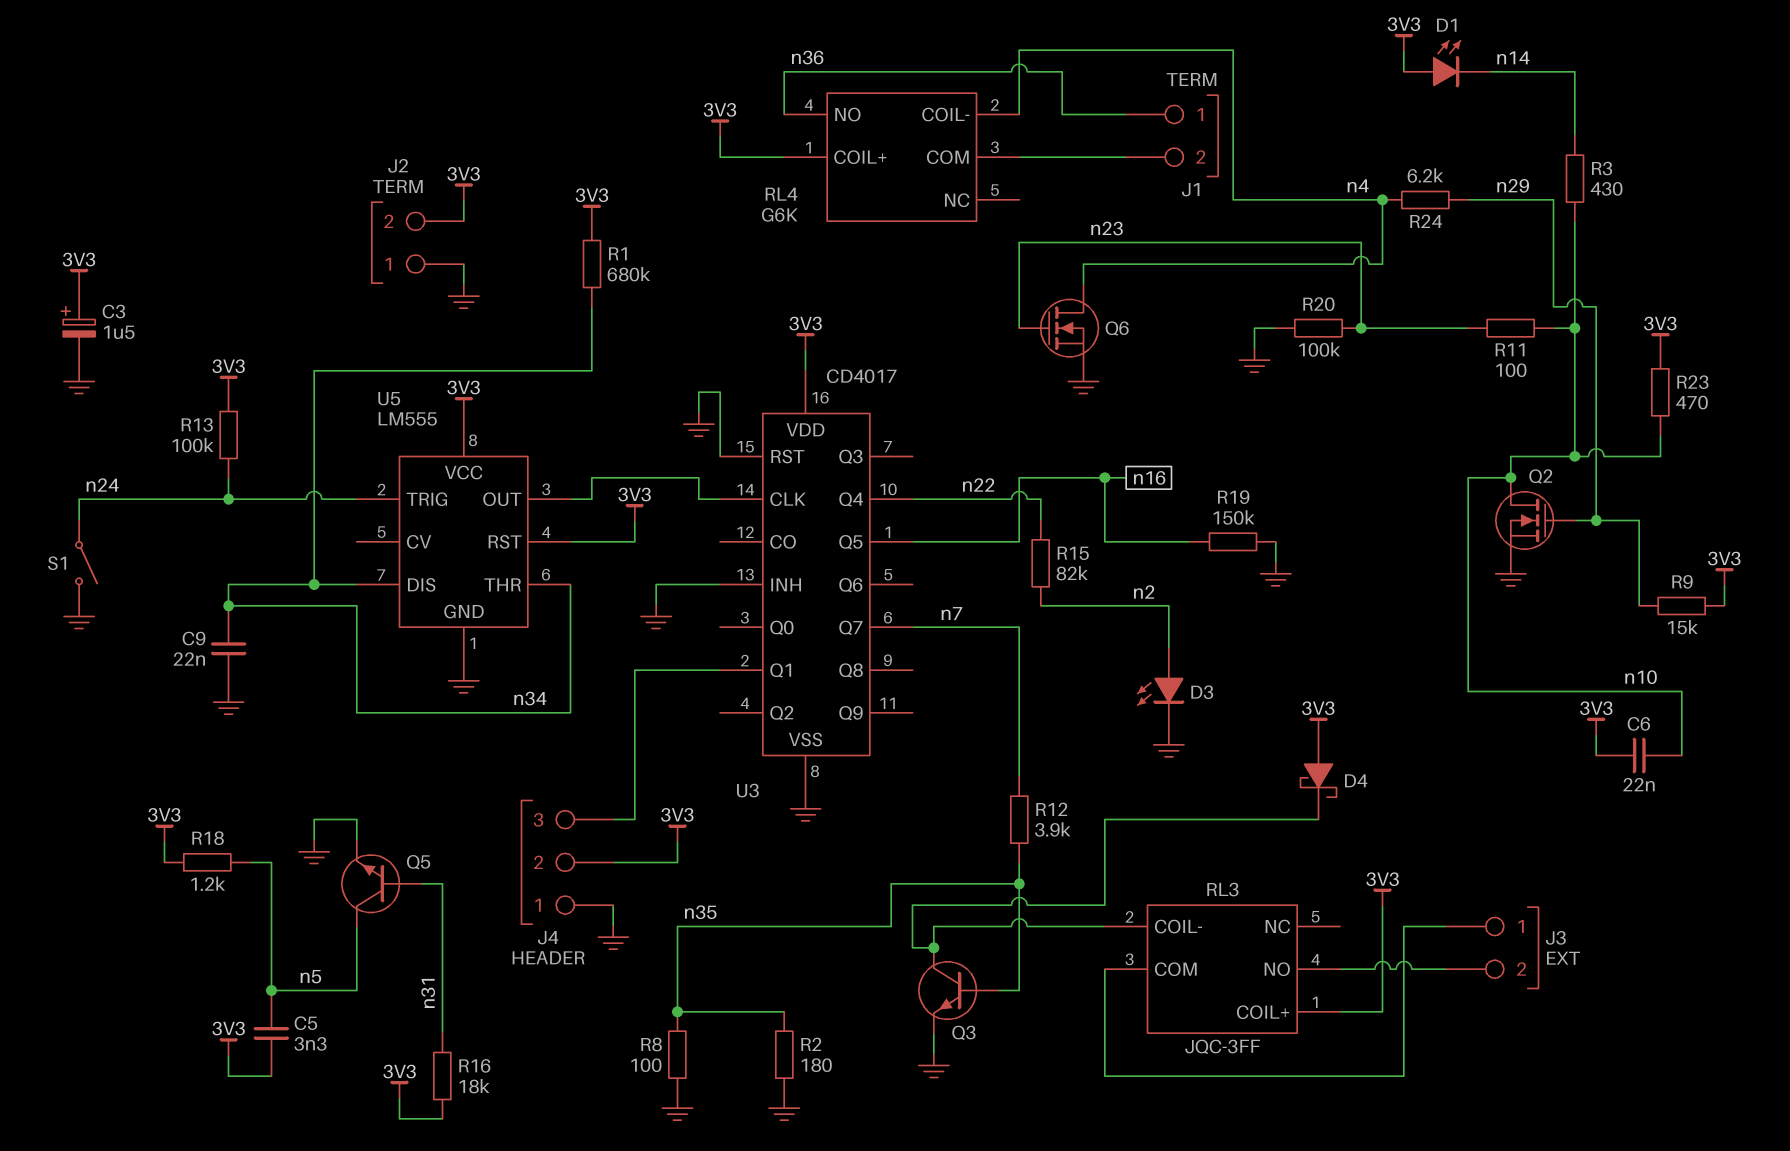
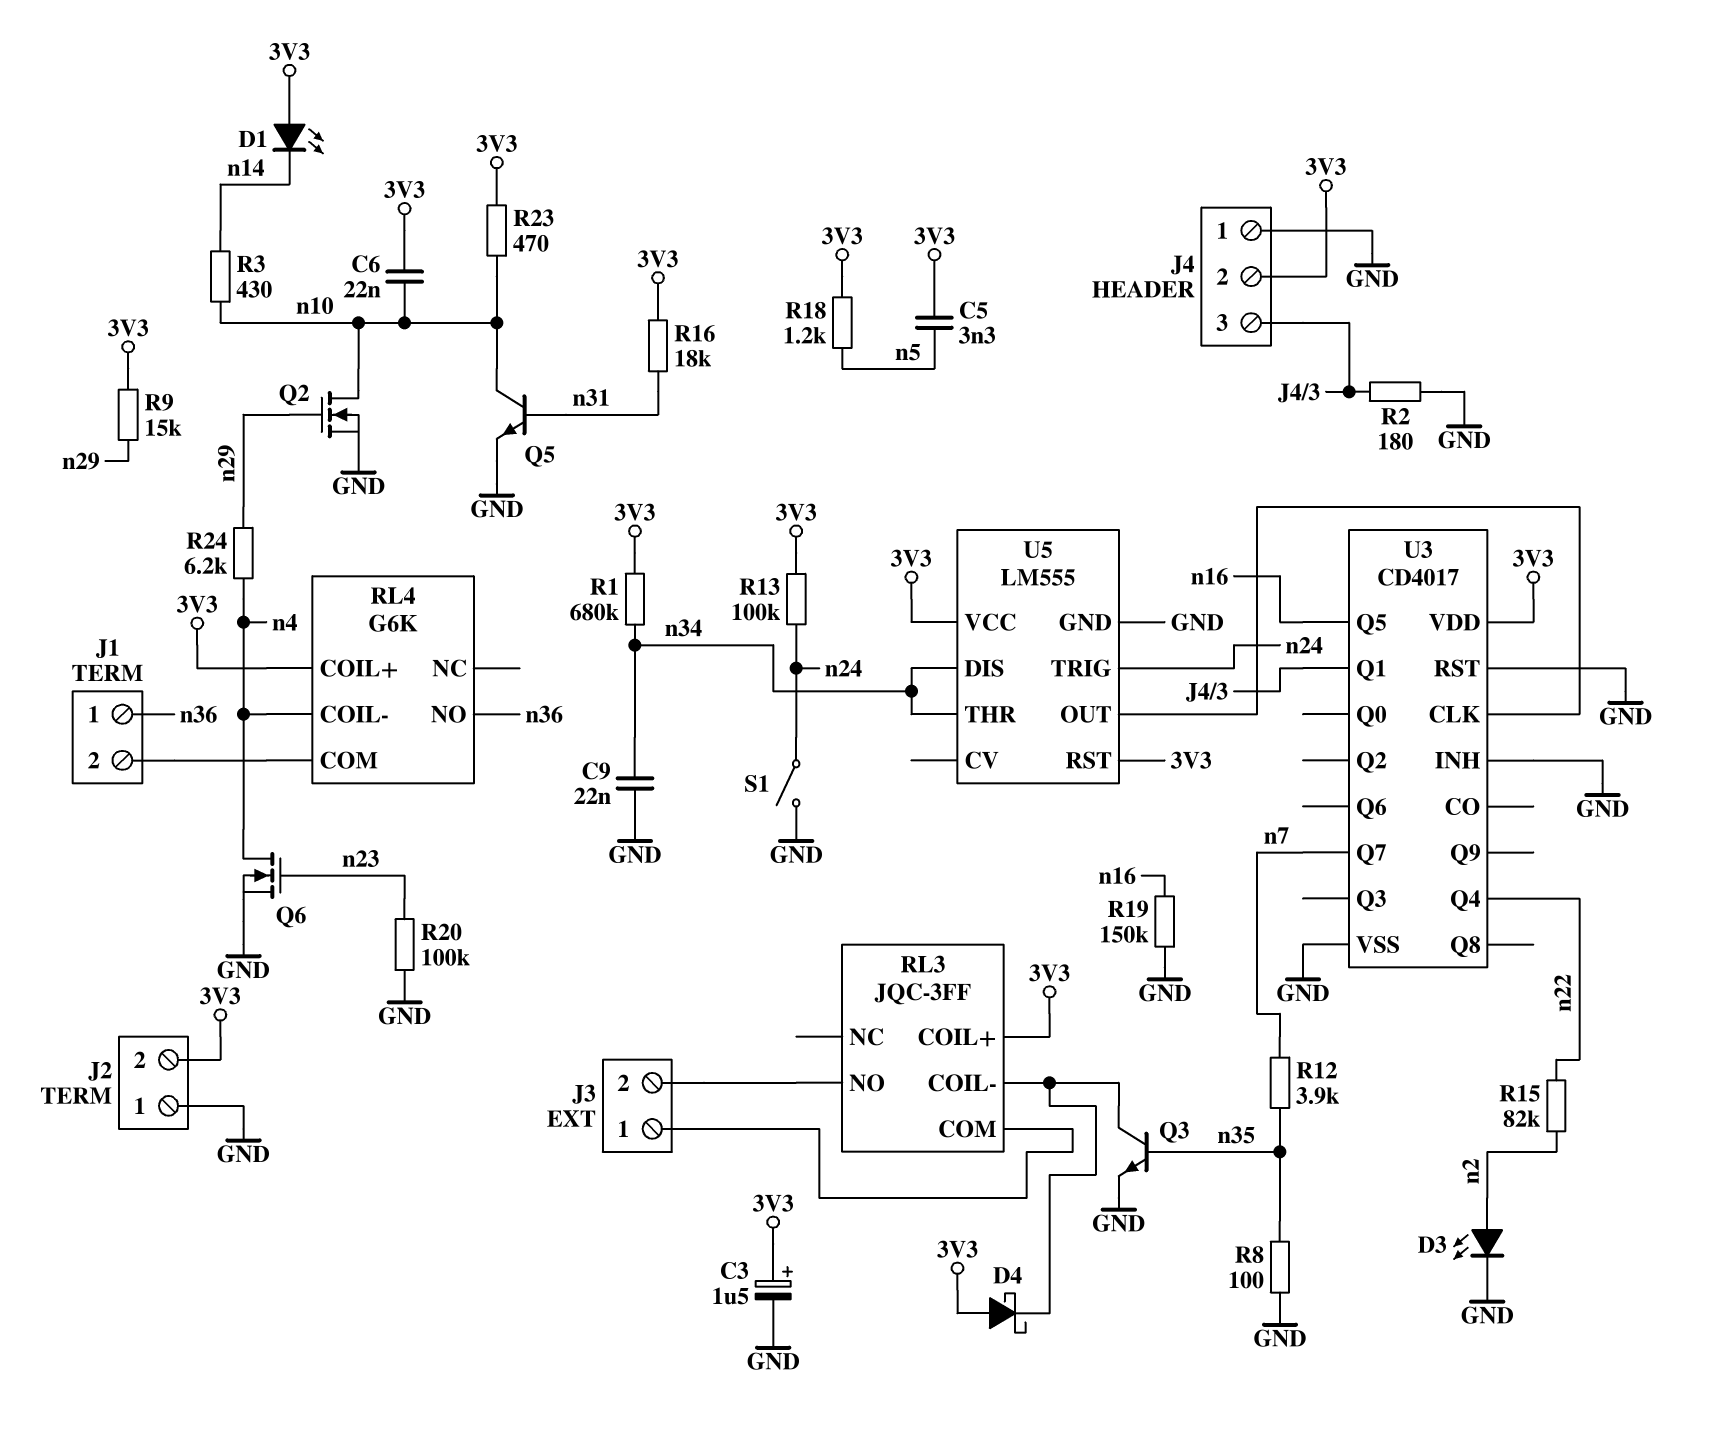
Q5: NPN (B n31, C n5, E GND) -> NPN (B n31, C n10, E GND)
R2: 180 (GND, n35) -> 180 (GND, J4/3)
R11: 100 (n10, n23) -> none

